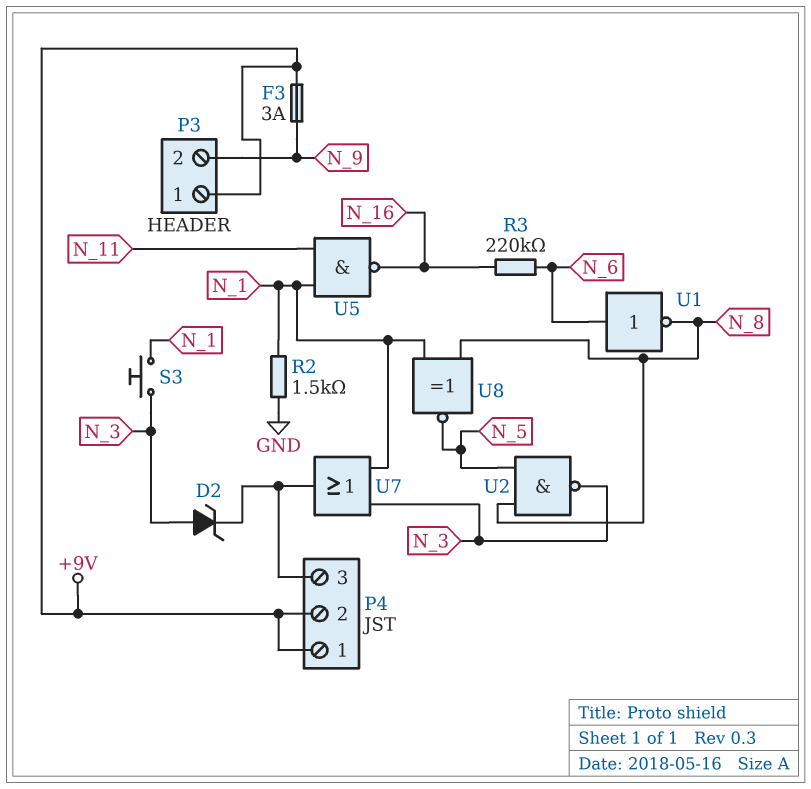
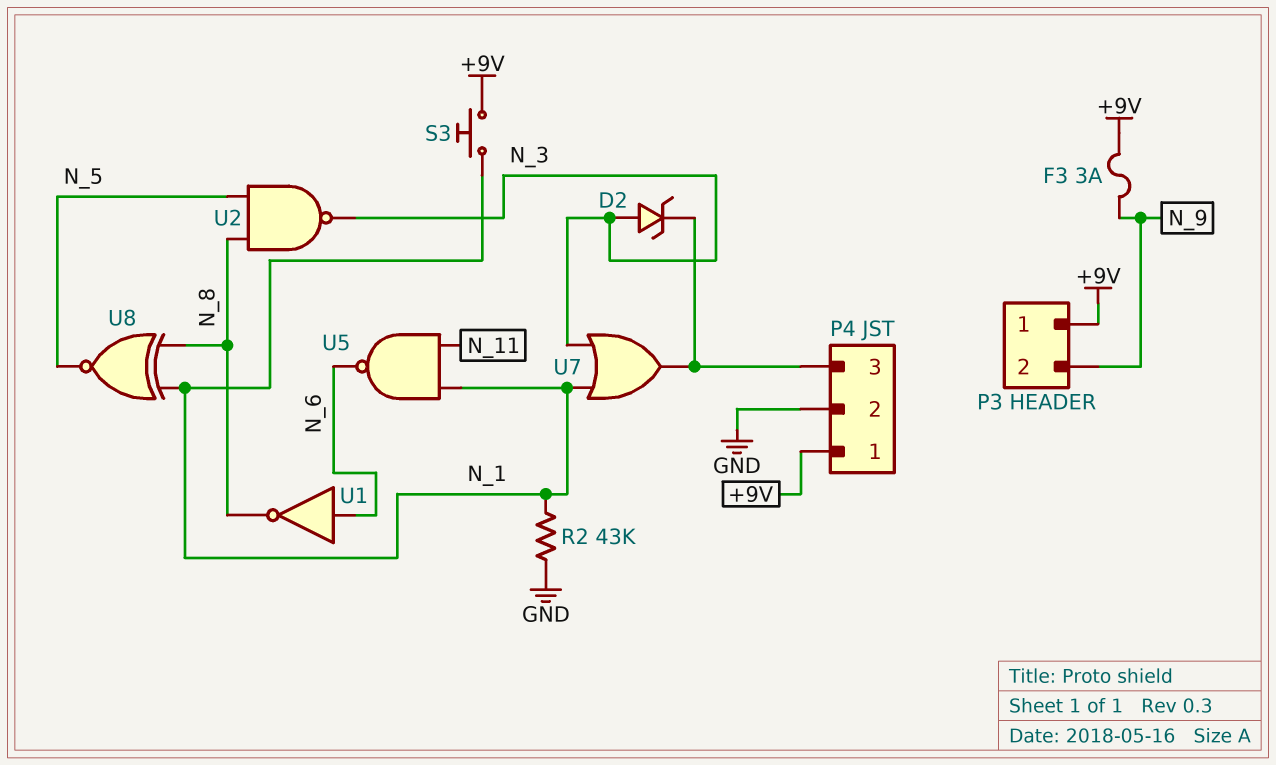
P4 pin 2: +9V -> GND
R2: 1.5k (GND, N_1) -> 43k (GND, N_1)
R3: 220k (N_6, N_16) -> none
S3: button (N_1, N_3) -> button (+9V, N_1)
U5: NAND (in N_1, in N_11, out N_16) -> NAND (in N_1, in N_11, out N_6)

